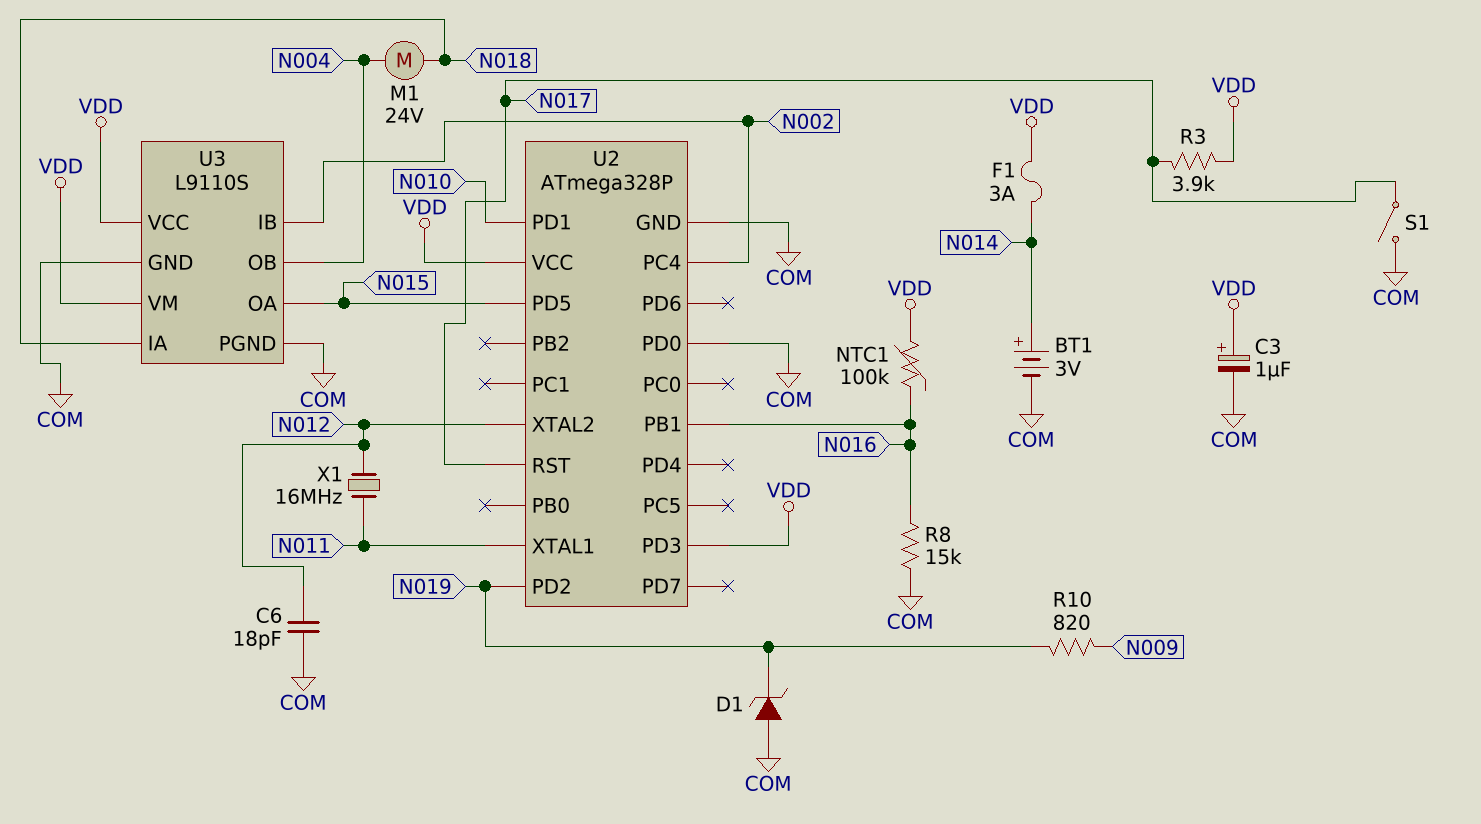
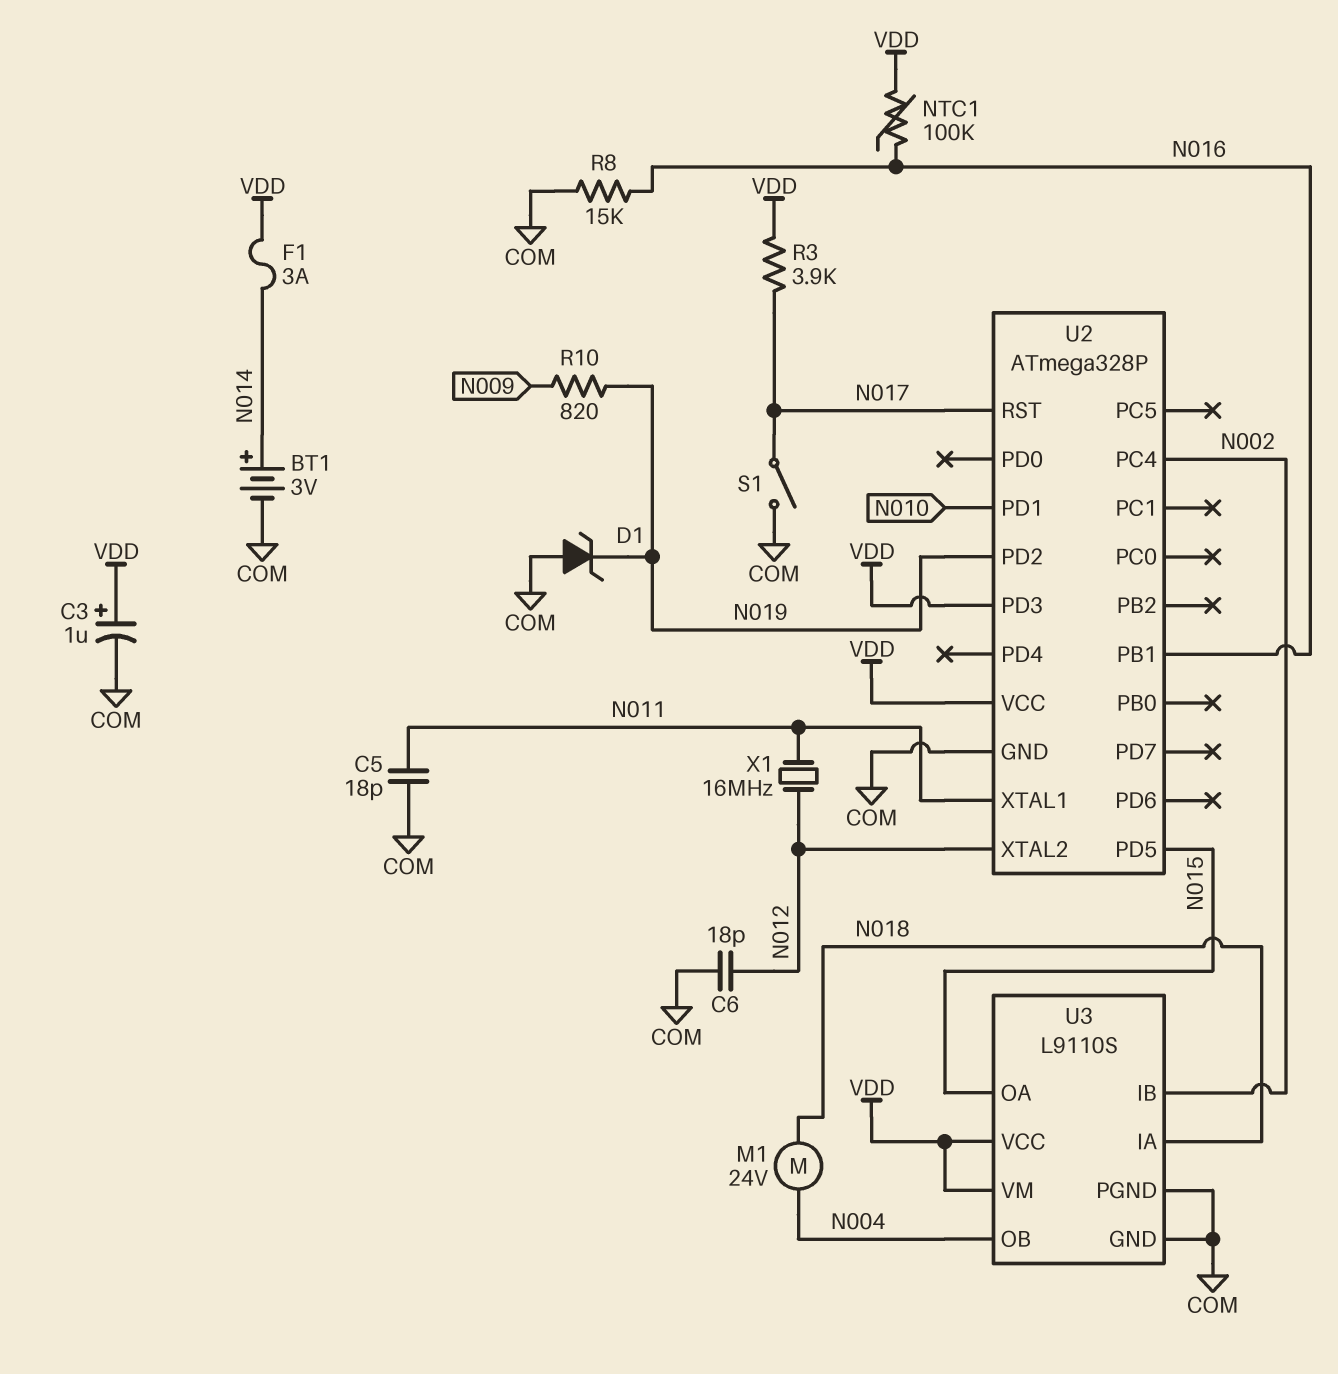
C5: none -> 18pF (COM, N011)
U2 pin PD0: COM -> none

